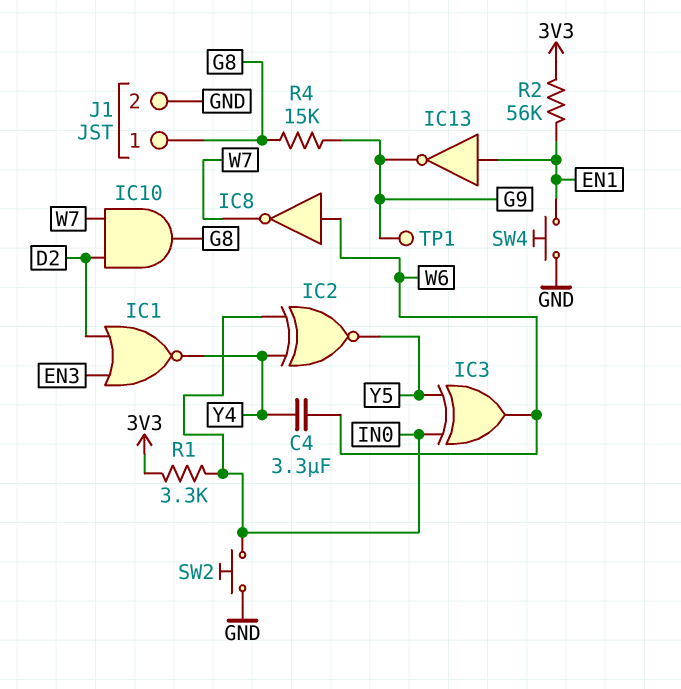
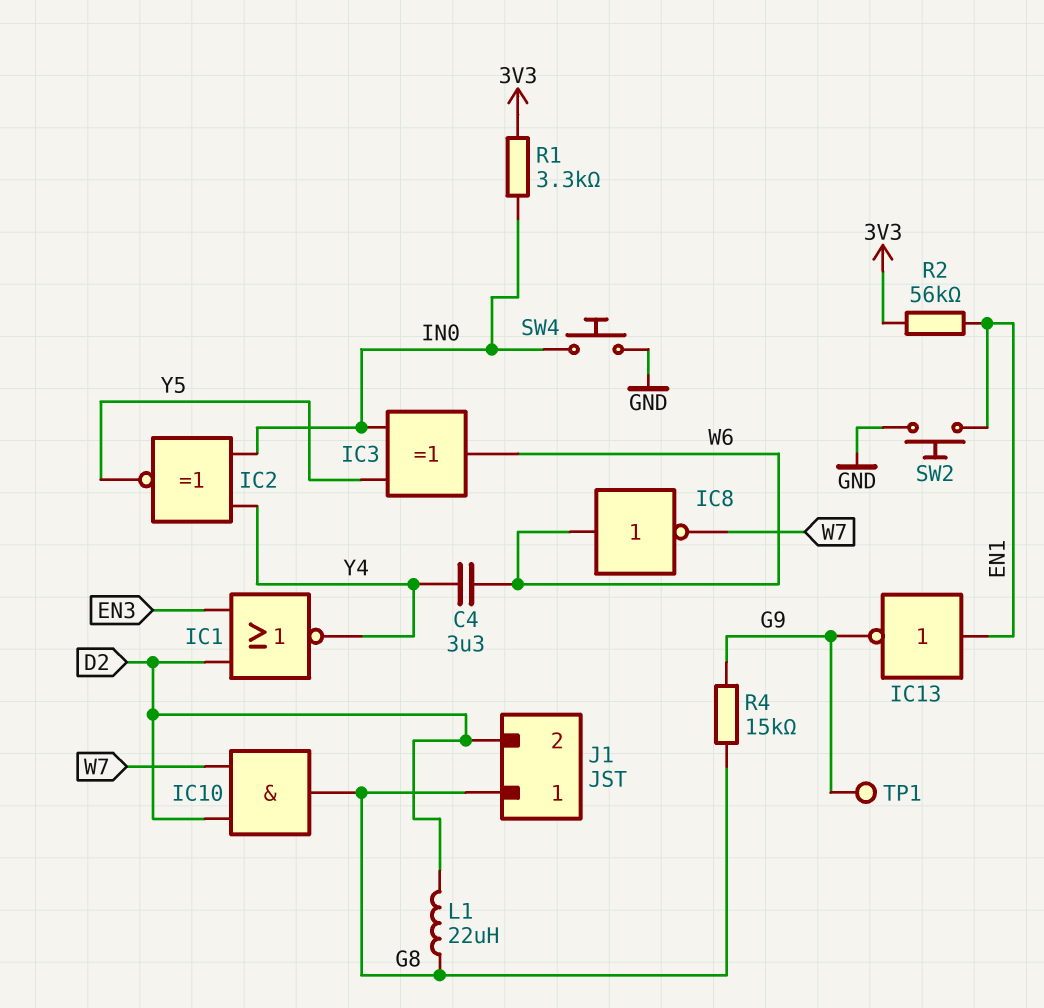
J1 pin 2: GND -> D2
L1: none -> 22uH (D2, G8)
SW2: button (GND, IN0) -> button (EN1, GND)
SW4: button (EN1, GND) -> button (GND, IN0)

